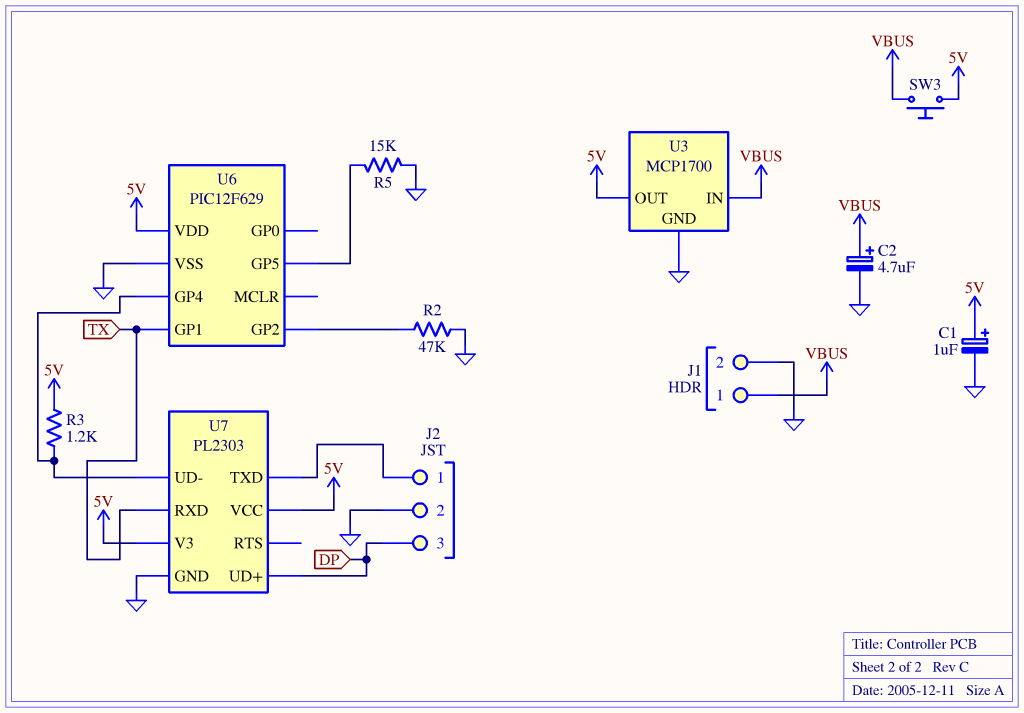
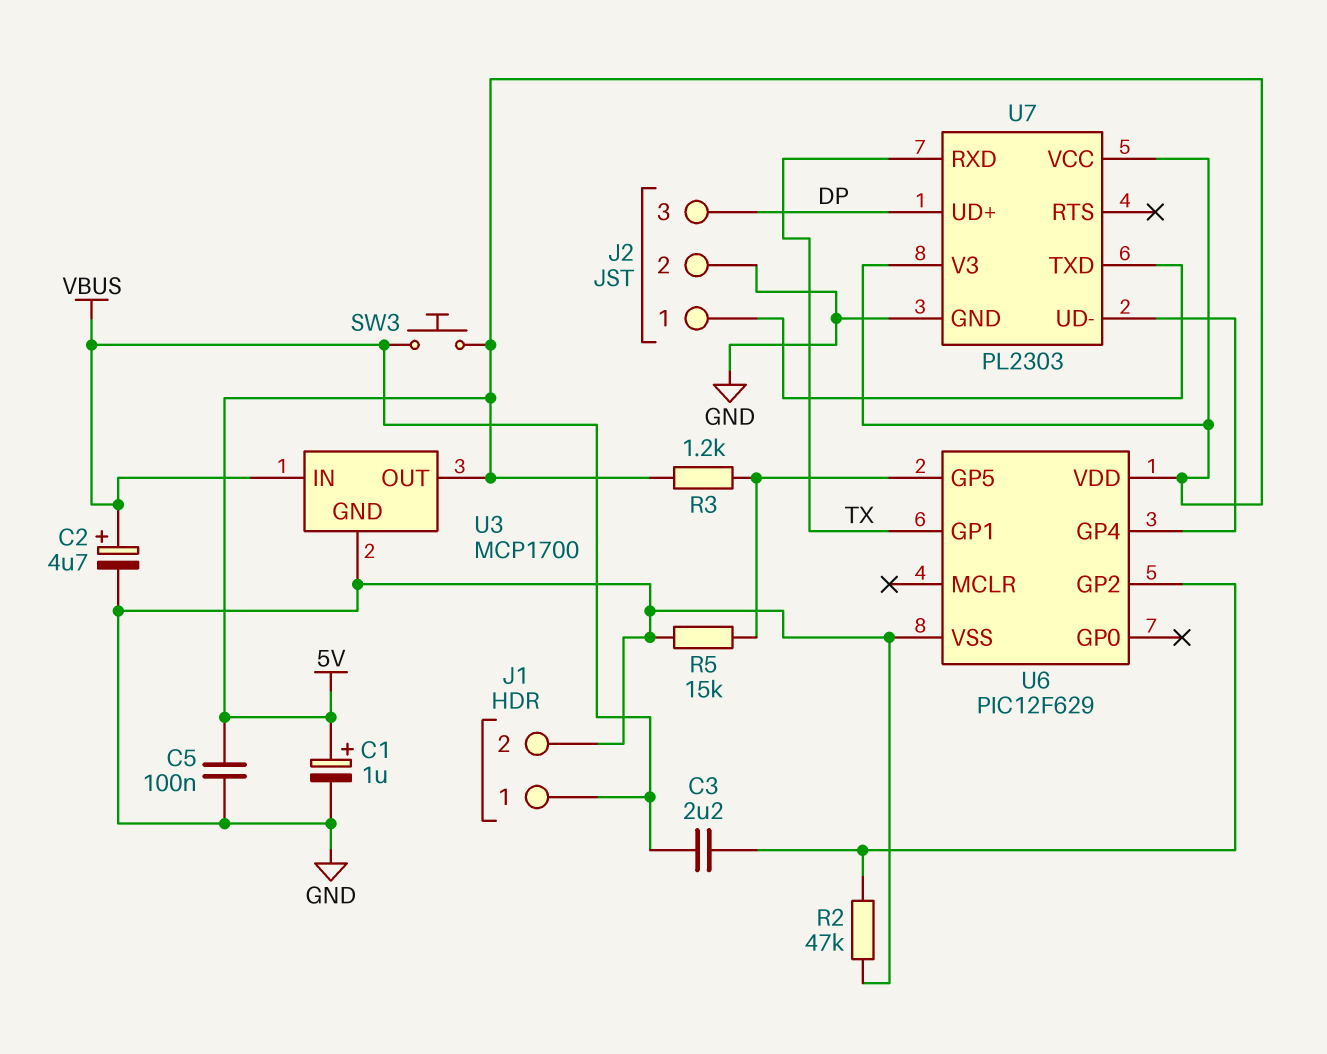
C3: none -> 2.2uF (U6/GP2, VBUS)
C5: none -> 100nF (5V, GND)
R3: 1.2k (5V, U6/GP4) -> 1.2k (5V, U6/GP5)

